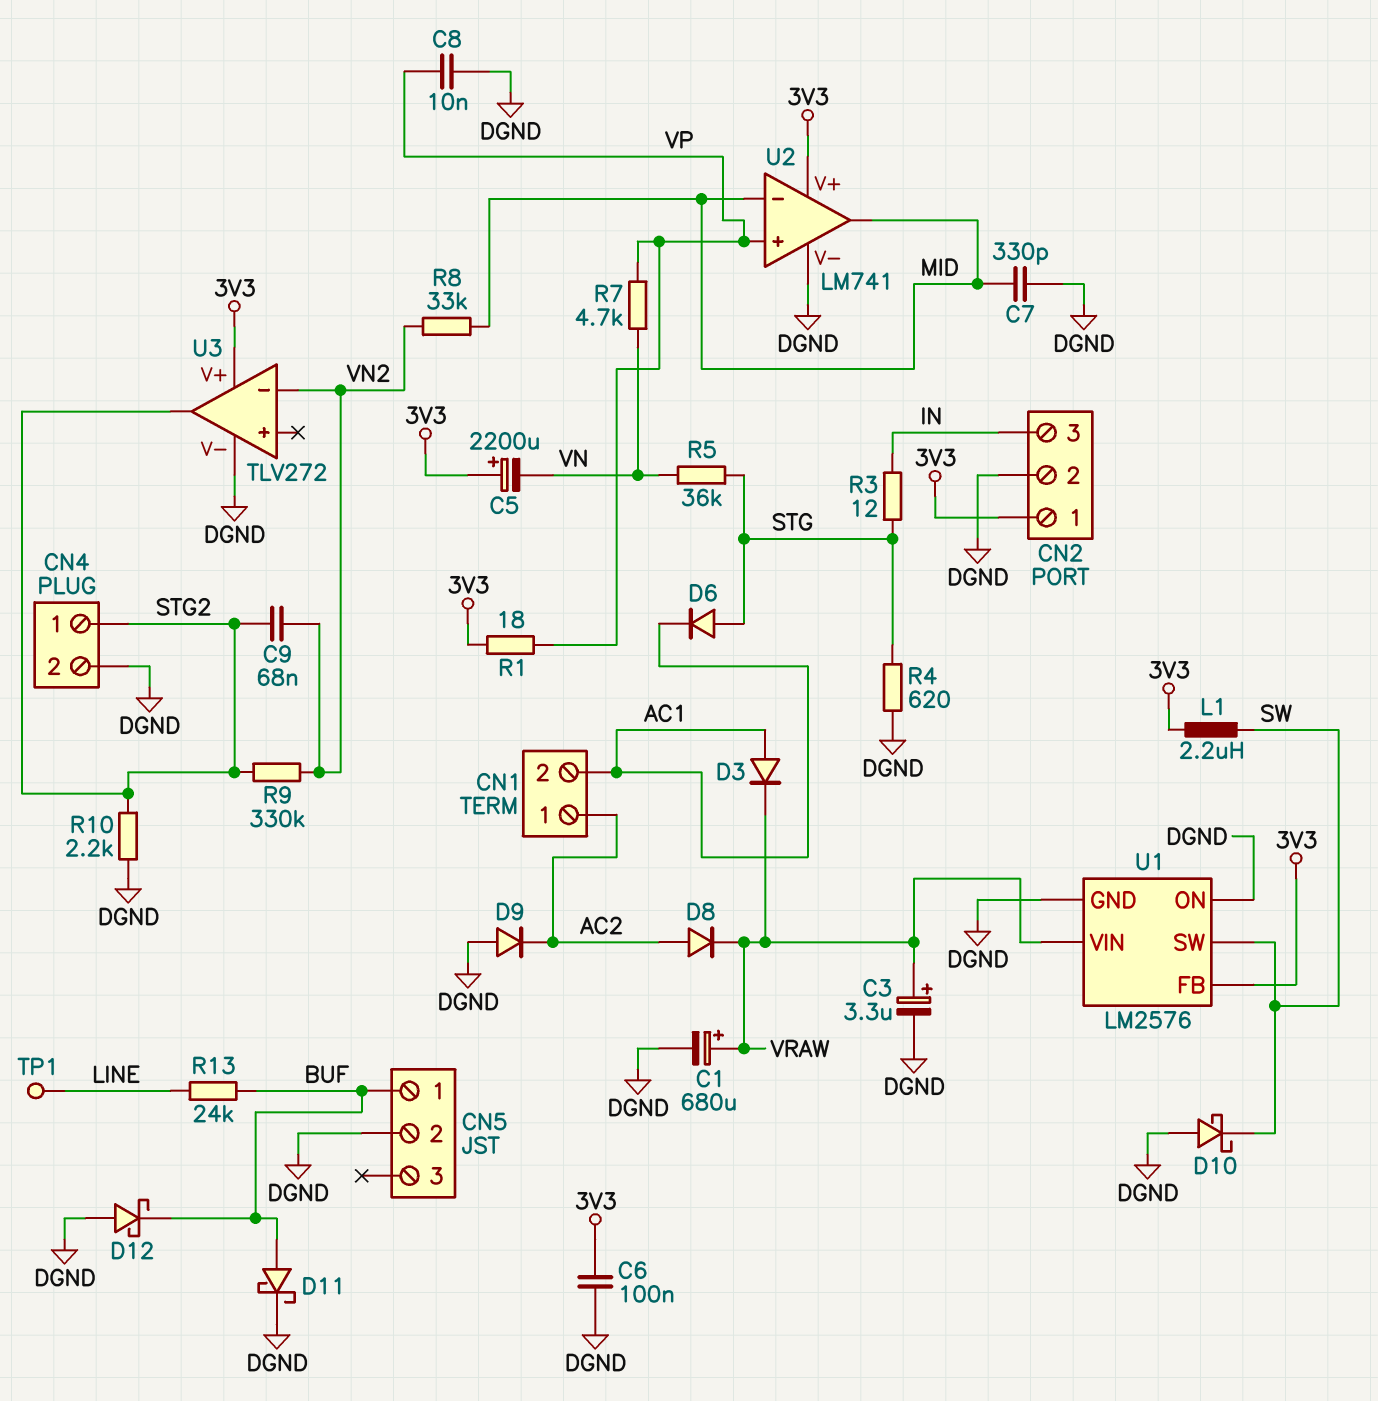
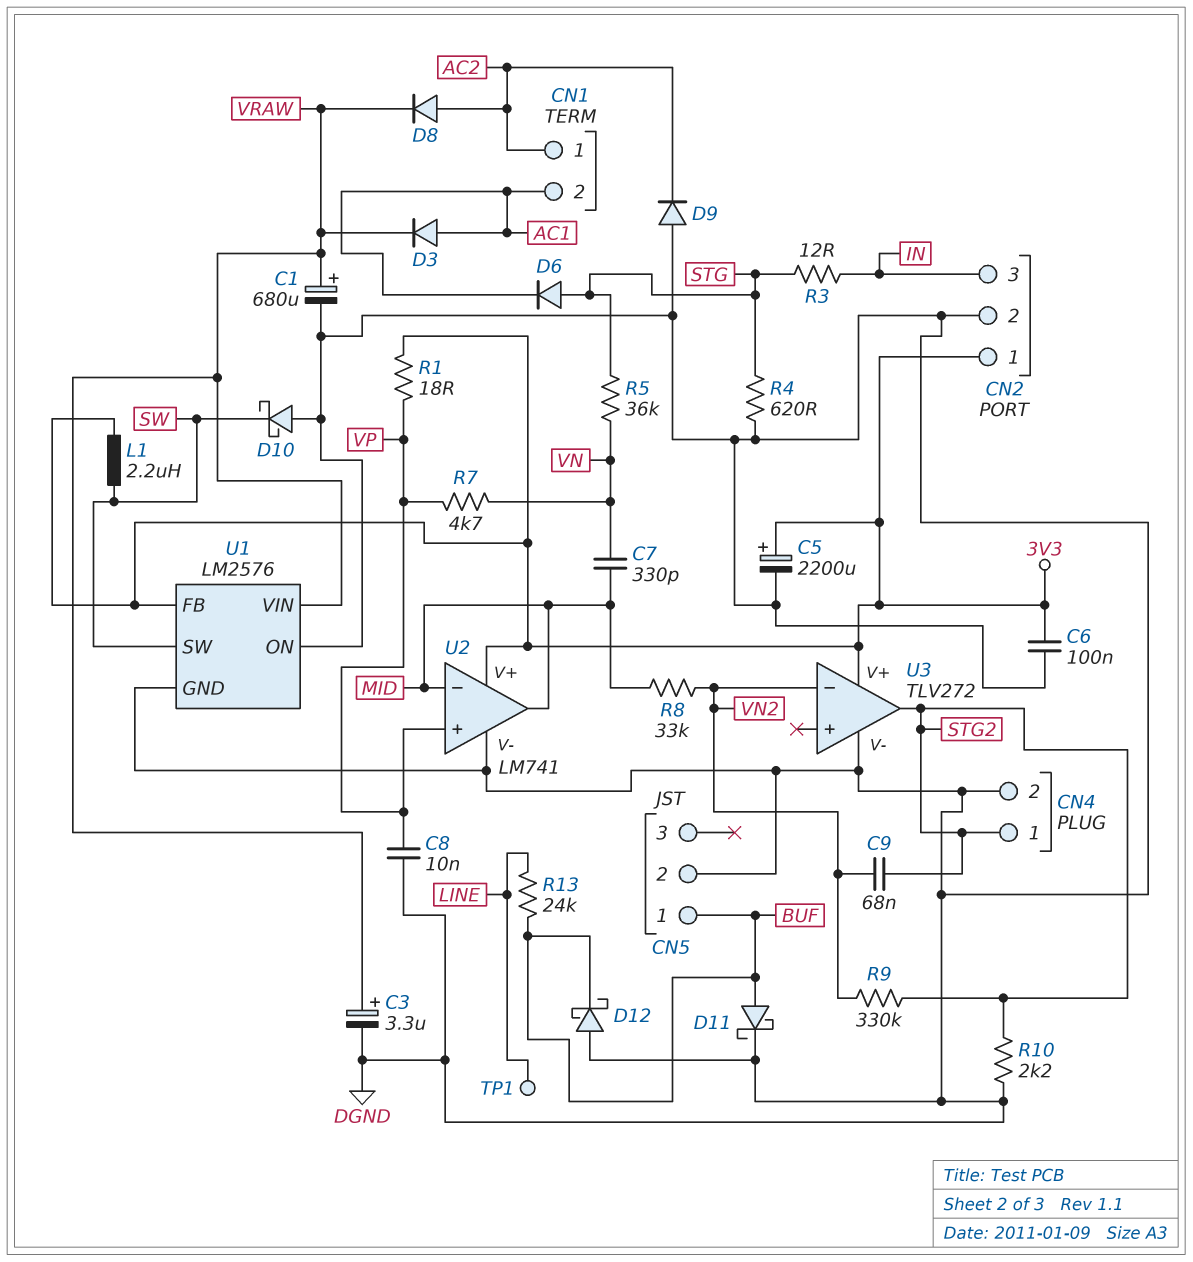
C5: 2200uF (plus 3V3, minus VN) -> 2200uF (plus 3V3, minus DGND)
C7: 330pF (DGND, MID) -> 330pF (MID, VN)

